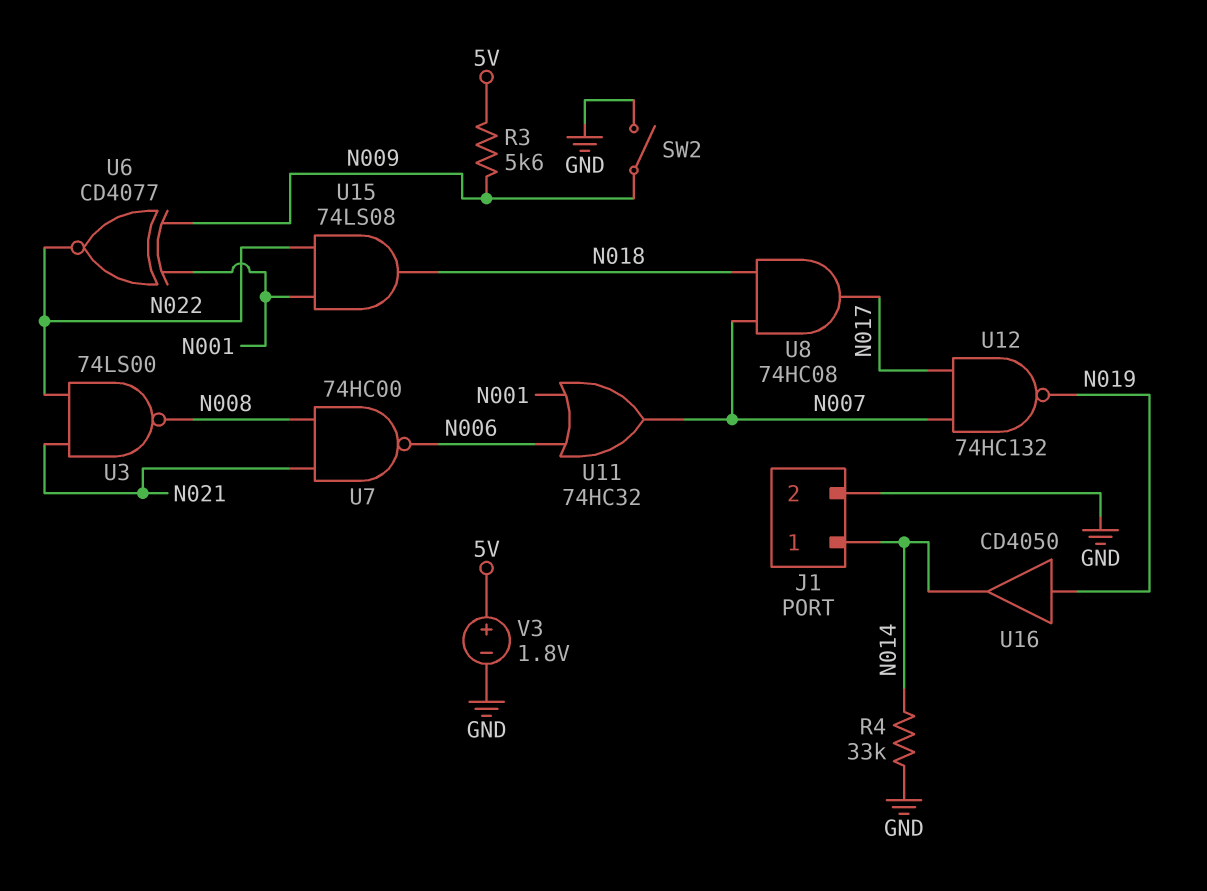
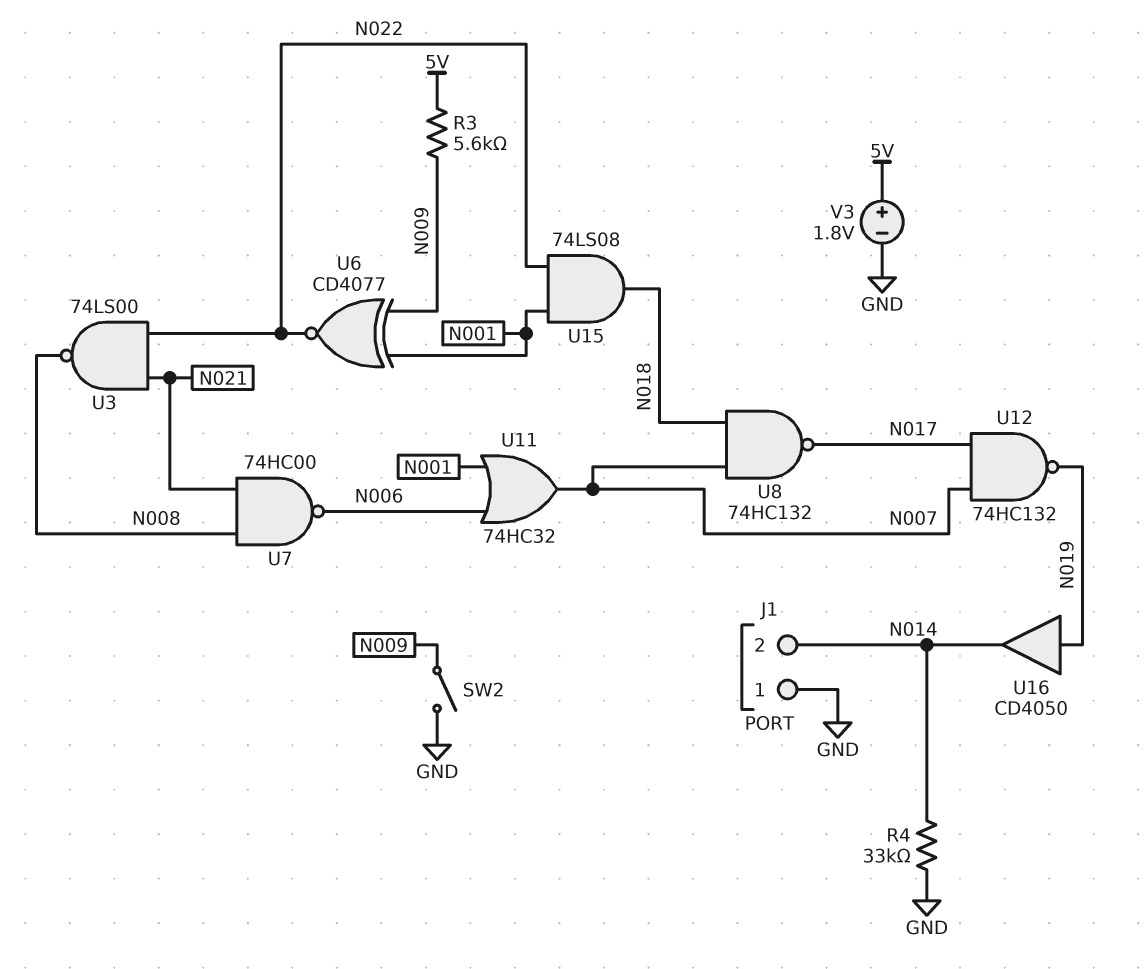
J1 pin 1: N014 -> GND
J1 pin 2: GND -> N014
U8: AND 74HC08 (in N007, in N018, out N017) -> NAND 74HC132 (in N007, in N018, out N017)

